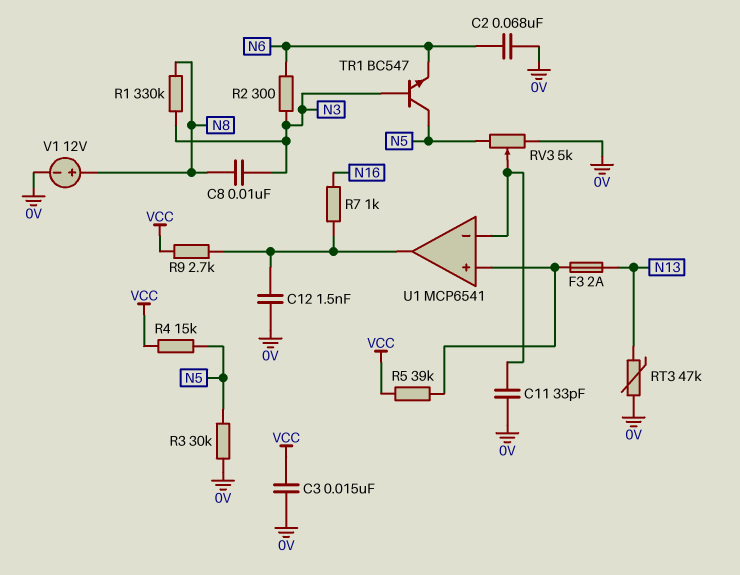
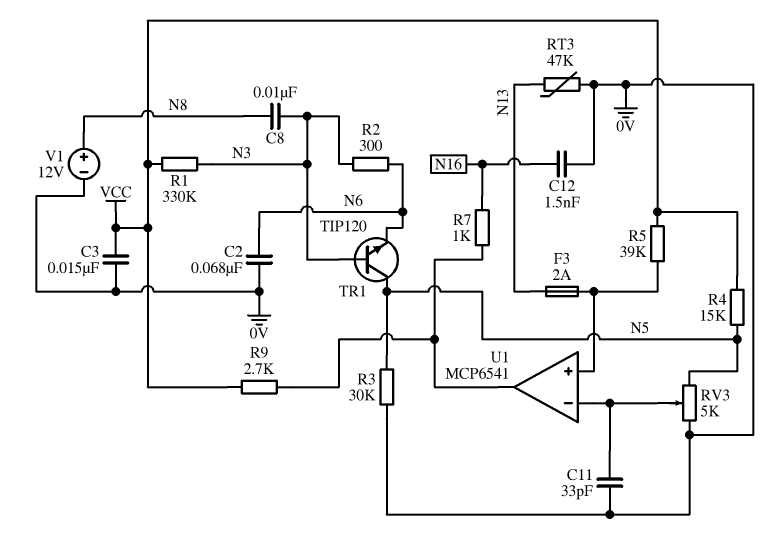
C12: 1.5nF (0V, U1/out) -> 1.5nF (0V, N16)
R1: 330k (N3, N8) -> 330k (N3, VCC)
TR1: NPN BC547 (B N3, C N5, E N6) -> NPN TIP120 (B N3, C N5, E N6)

